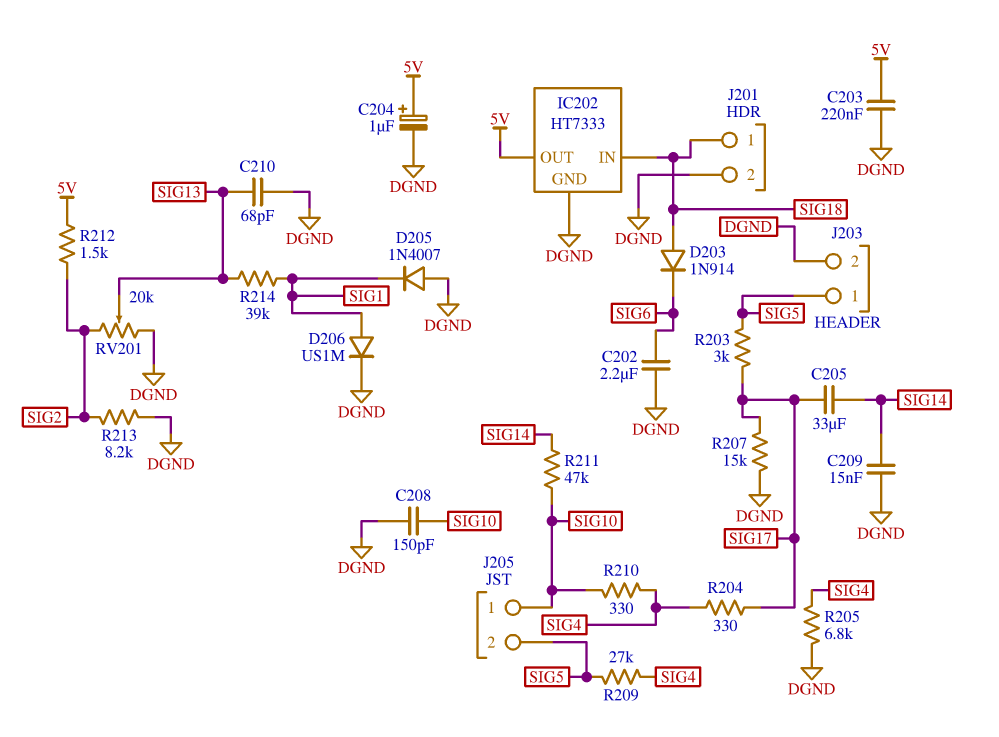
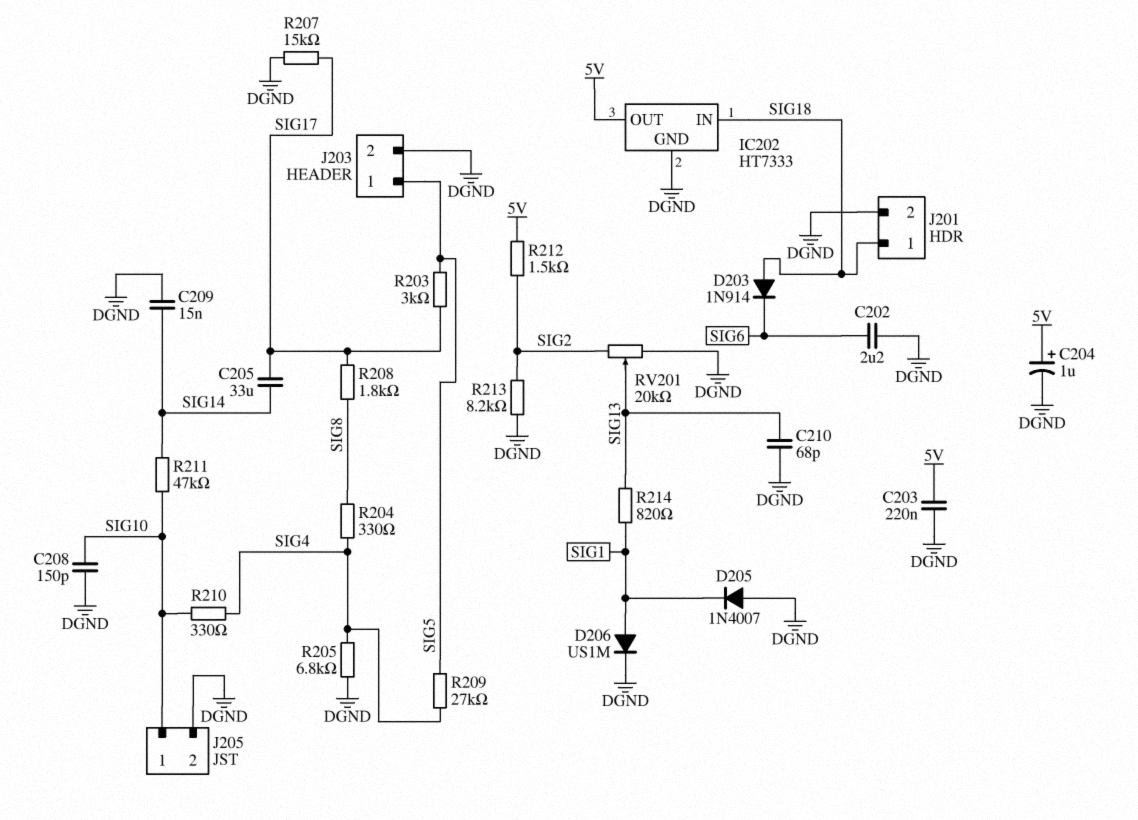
J205 pin 2: SIG5 -> DGND
R204: 330 (SIG4, SIG17) -> 330 (SIG4, SIG8)
R208: none -> 1.8k (SIG8, SIG17)
R214: 39k (SIG1, SIG13) -> 820 (SIG1, SIG13)

